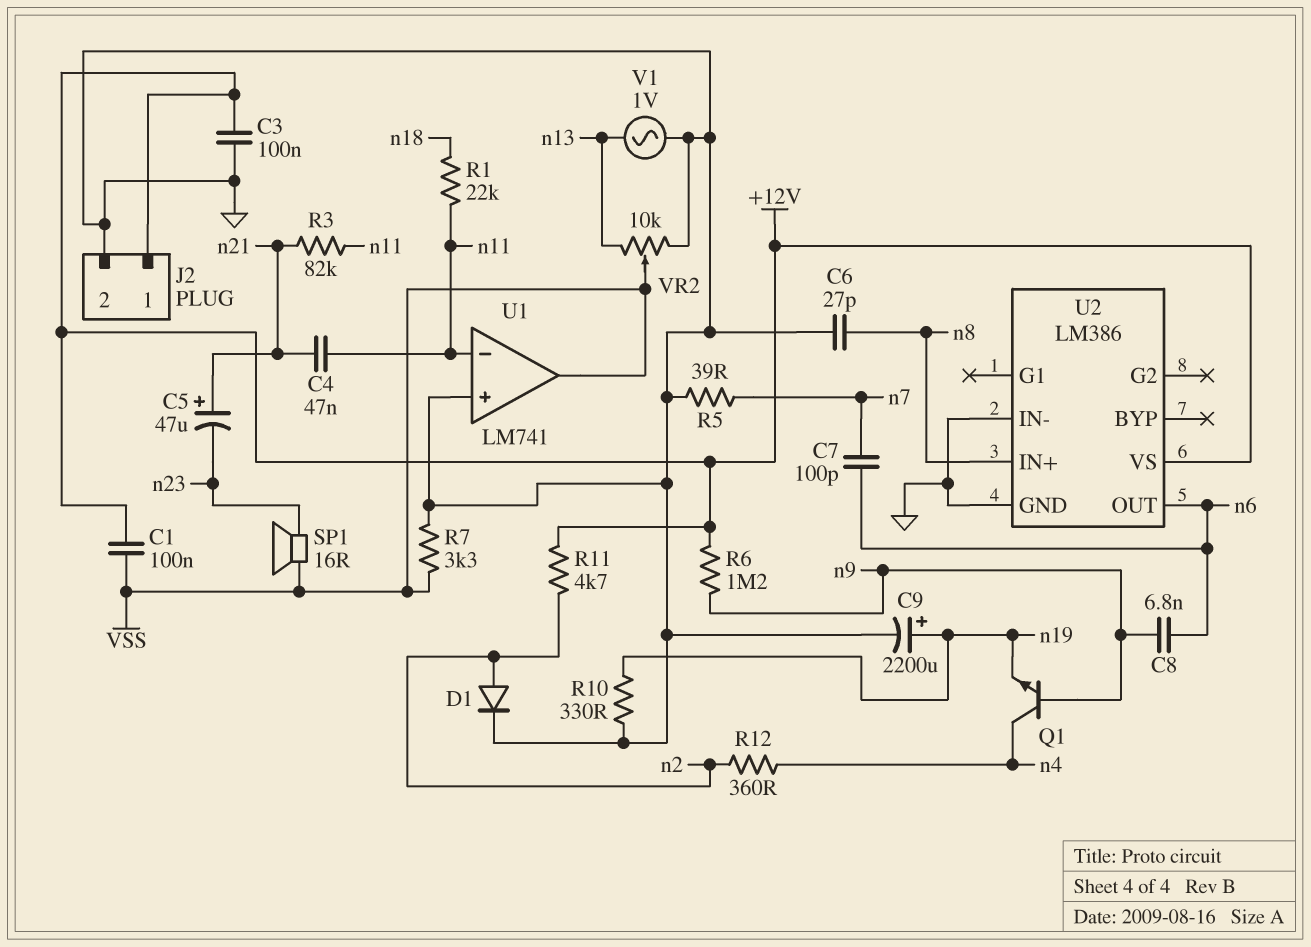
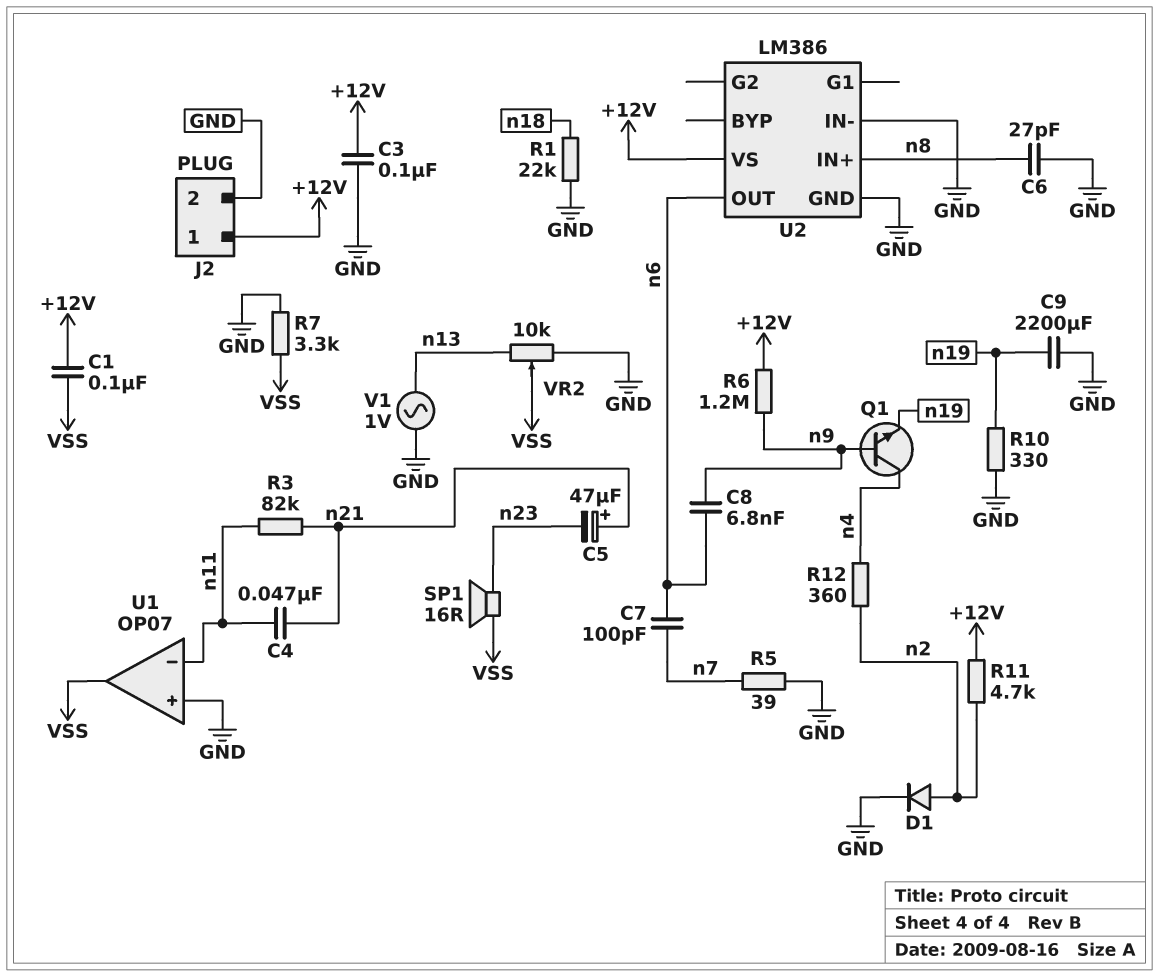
C9: 2200uF (plus n19, minus GND) -> 2200uF (GND, n19)
R1: 22k (n11, n18) -> 22k (GND, n18)
U1: LM741 -> OP07

